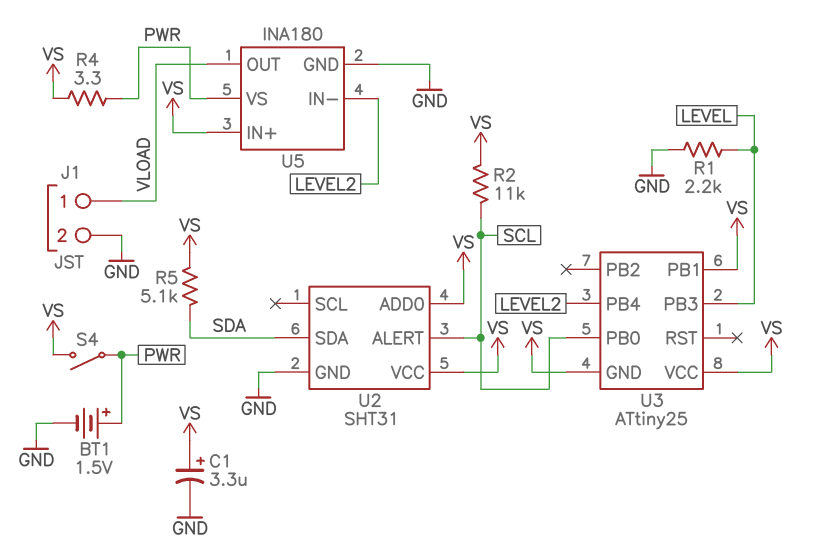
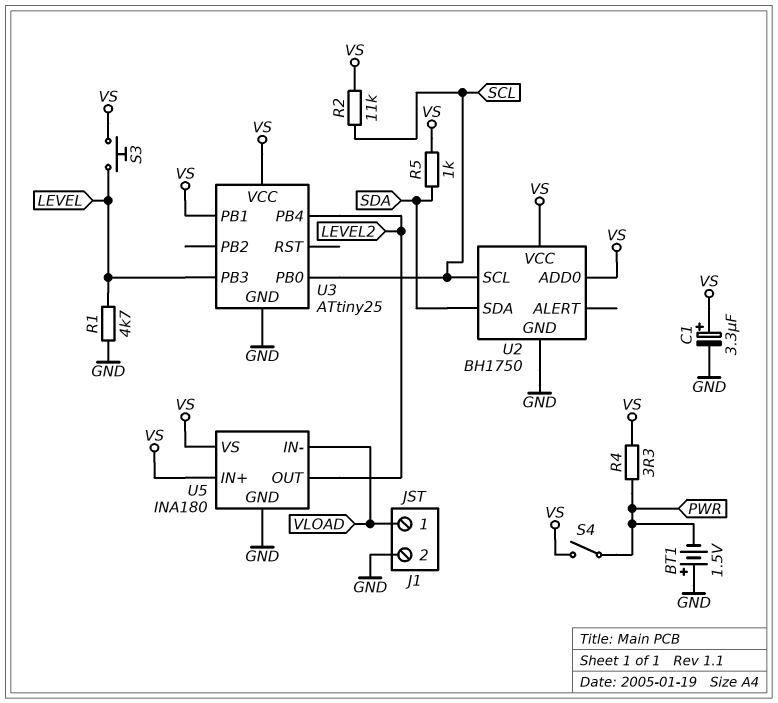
BT1: 1.5V (plus PWR, minus GND) -> 1.5V (plus GND, minus PWR)
R1: 2.2k (GND, LEVEL) -> 4.7k (GND, LEVEL)
R5: 5.1k (SDA, VS) -> 1k (SDA, VS)
S3: none -> button (LEVEL, VS)
U2: SHT31 -> BH1750
U2 pin ALERT: SCL -> none
U2 pin SCL: none -> SCL
U3 pin GND: VS -> GND
U5 pin IN-: LEVEL2 -> VLOAD
U5 pin OUT: VLOAD -> LEVEL2
U5 pin VS: PWR -> VS

